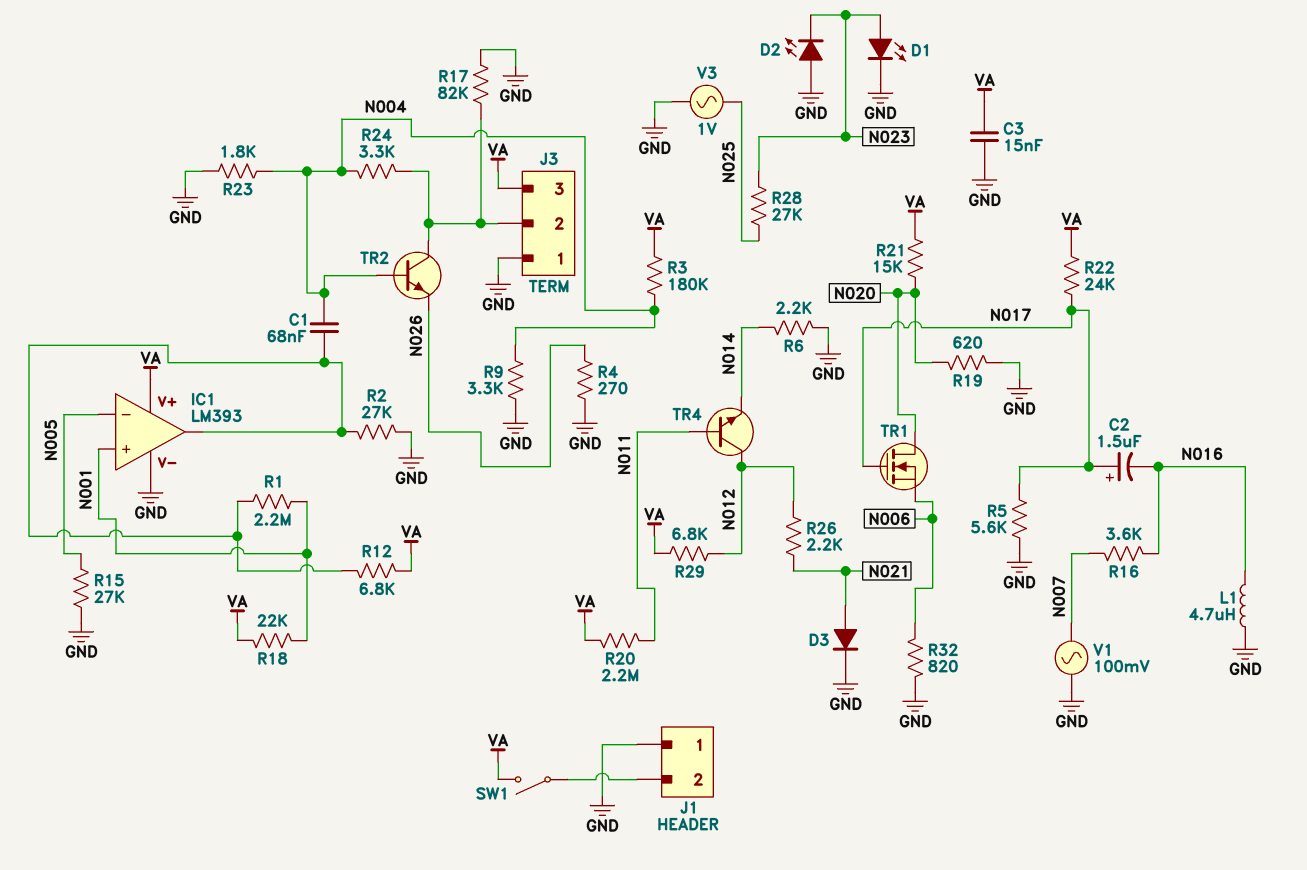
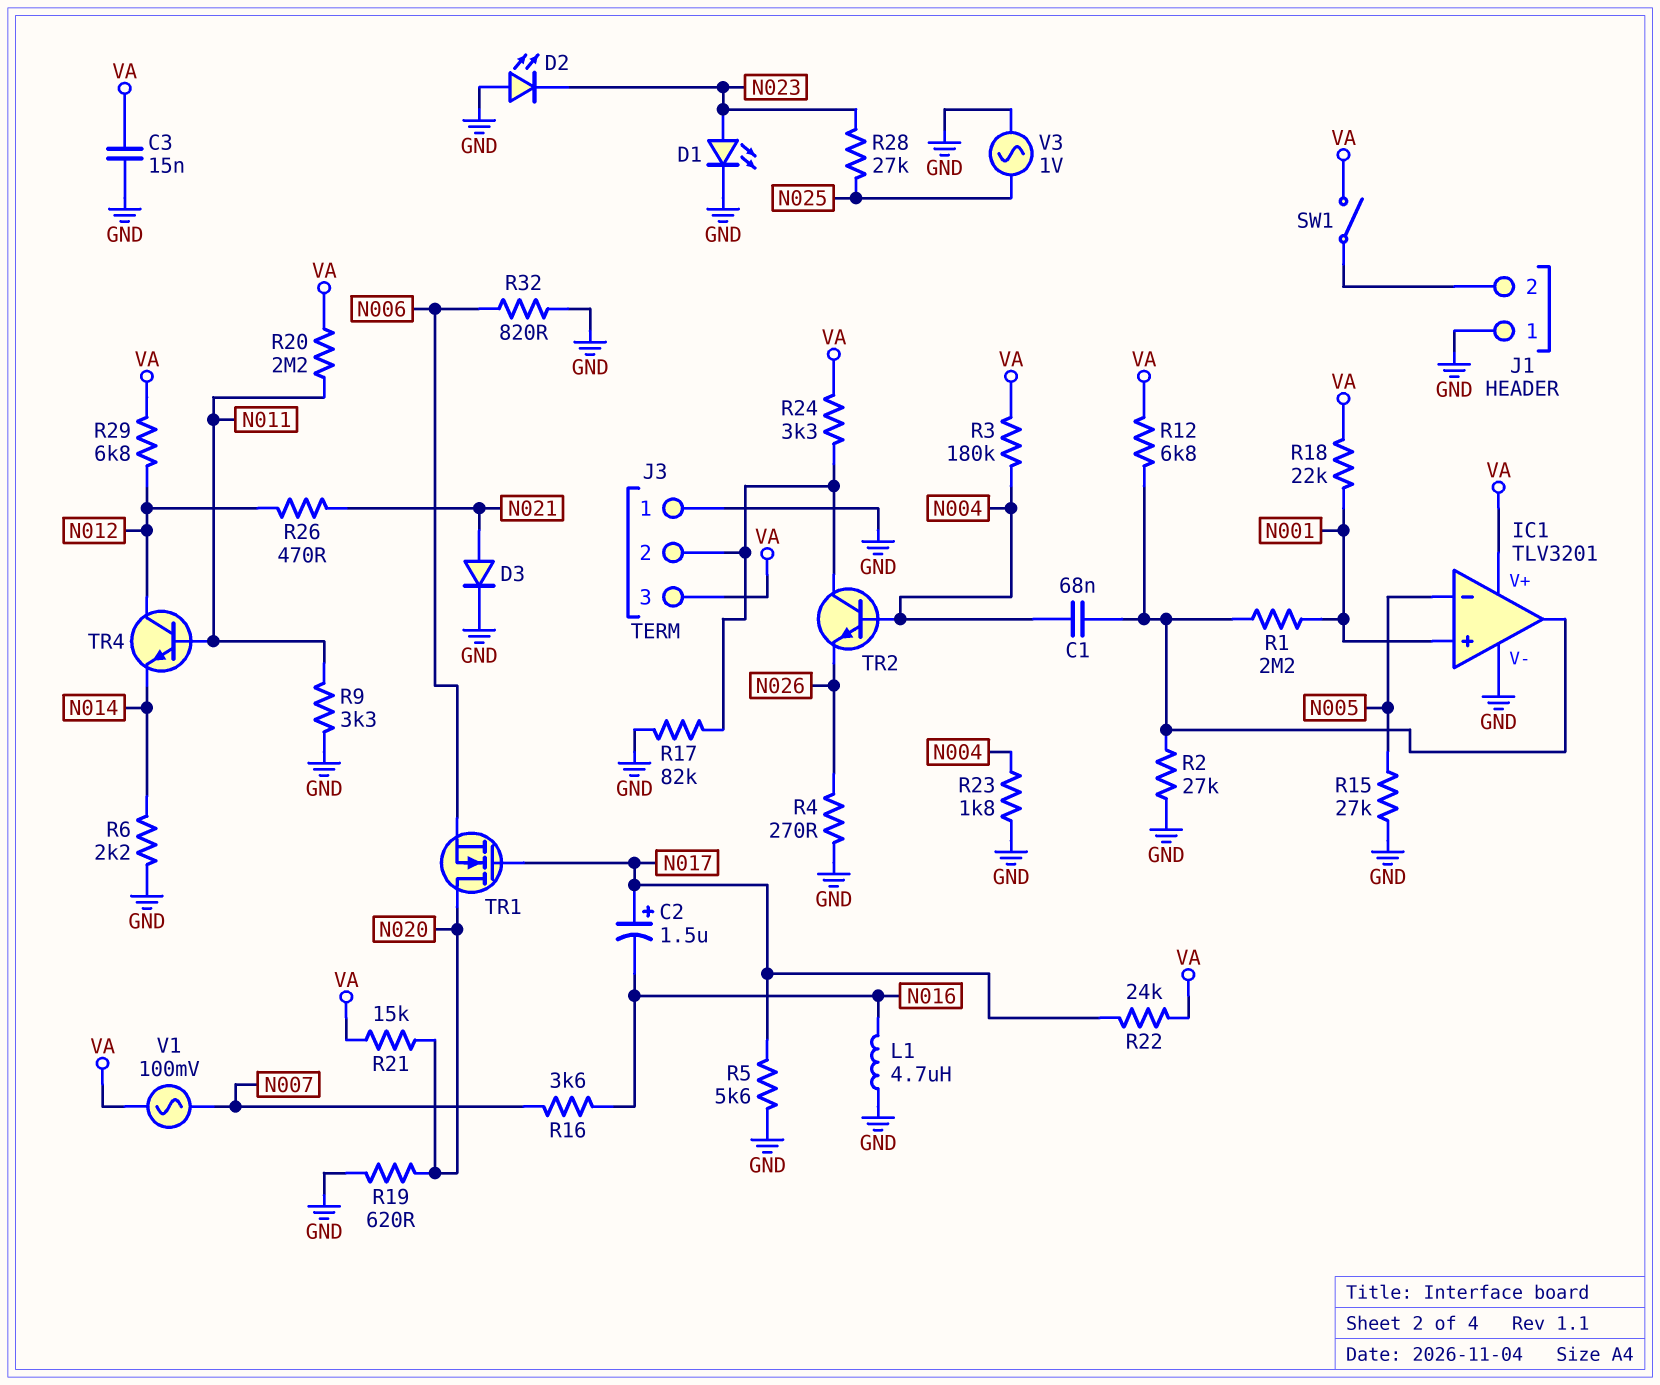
IC1: LM393 -> TLV3201
R9: 3.3k (GND, N004) -> 3.3k (GND, N011)
R24: 3.3k (J3/2, N004) -> 3.3k (J3/2, VA)
R26: 2.2k (N012, N021) -> 470 (N012, N021)
V1: AC 100mV (GND, N007) -> AC 100mV (N007, VA)

